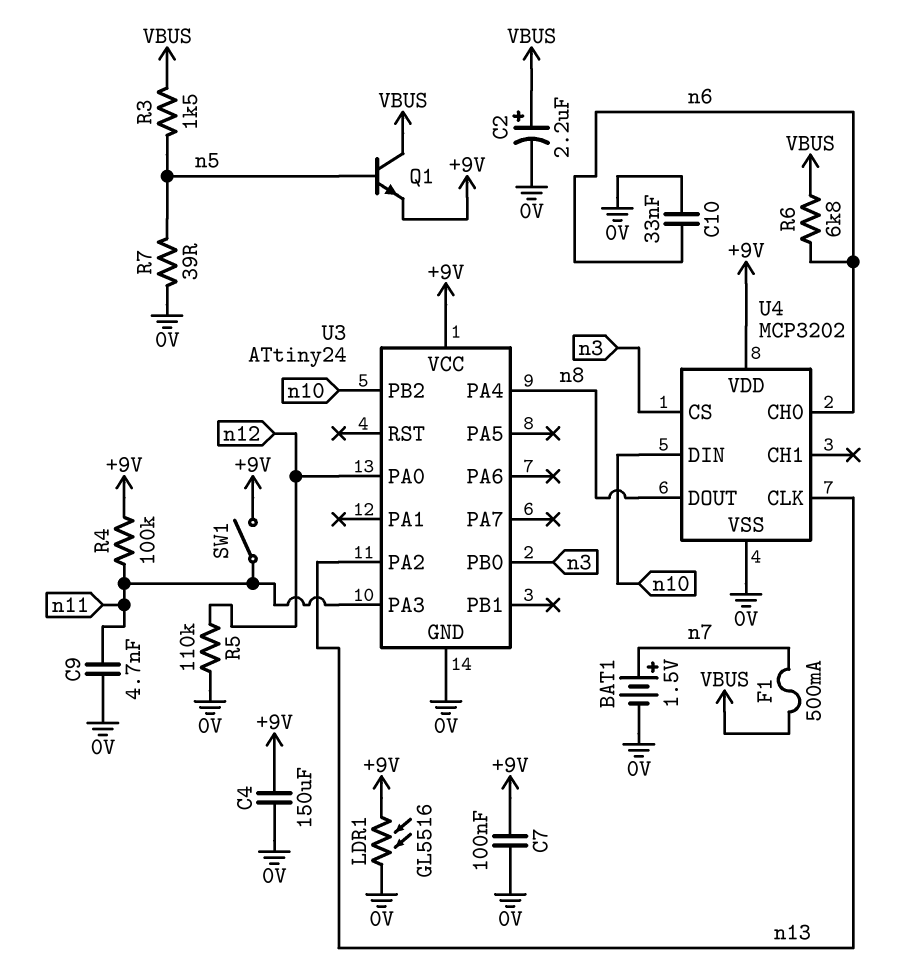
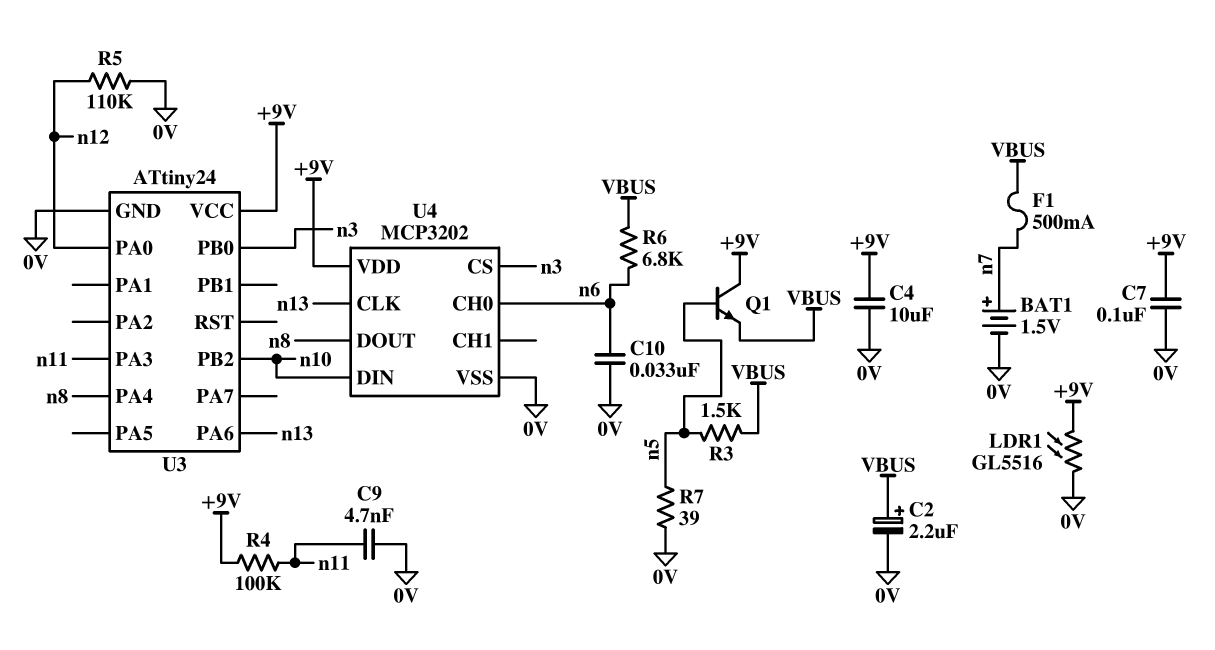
C4: 150uF (+9V, 0V) -> 10uF (+9V, 0V)
Q1: NPN (B n5, C VBUS, E +9V) -> NPN (B n5, C +9V, E VBUS)
SW1: switch (+9V, n11) -> none
U3 pin PA2: n13 -> none
U3 pin PA6: none -> n13

